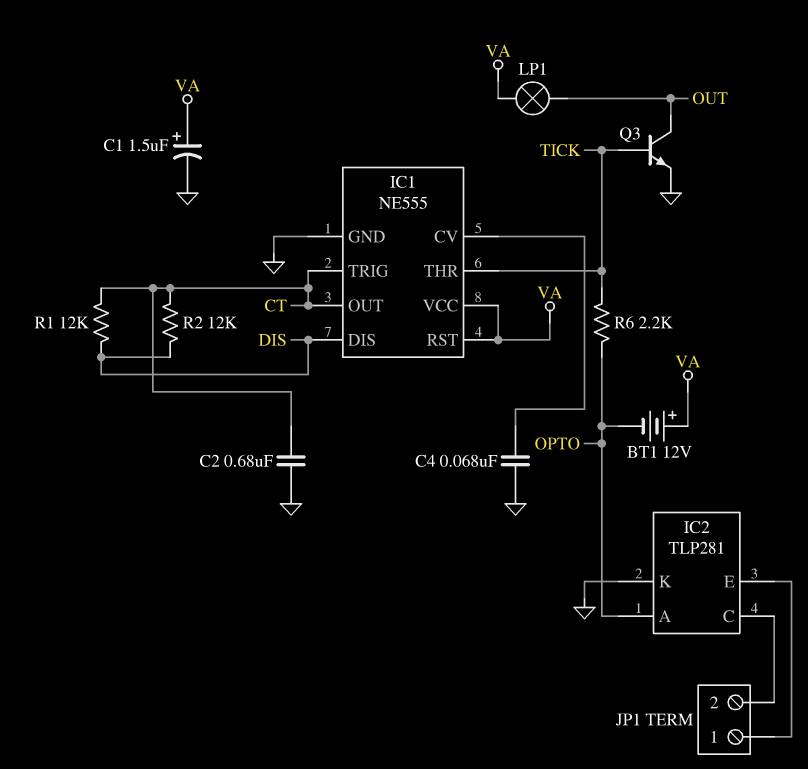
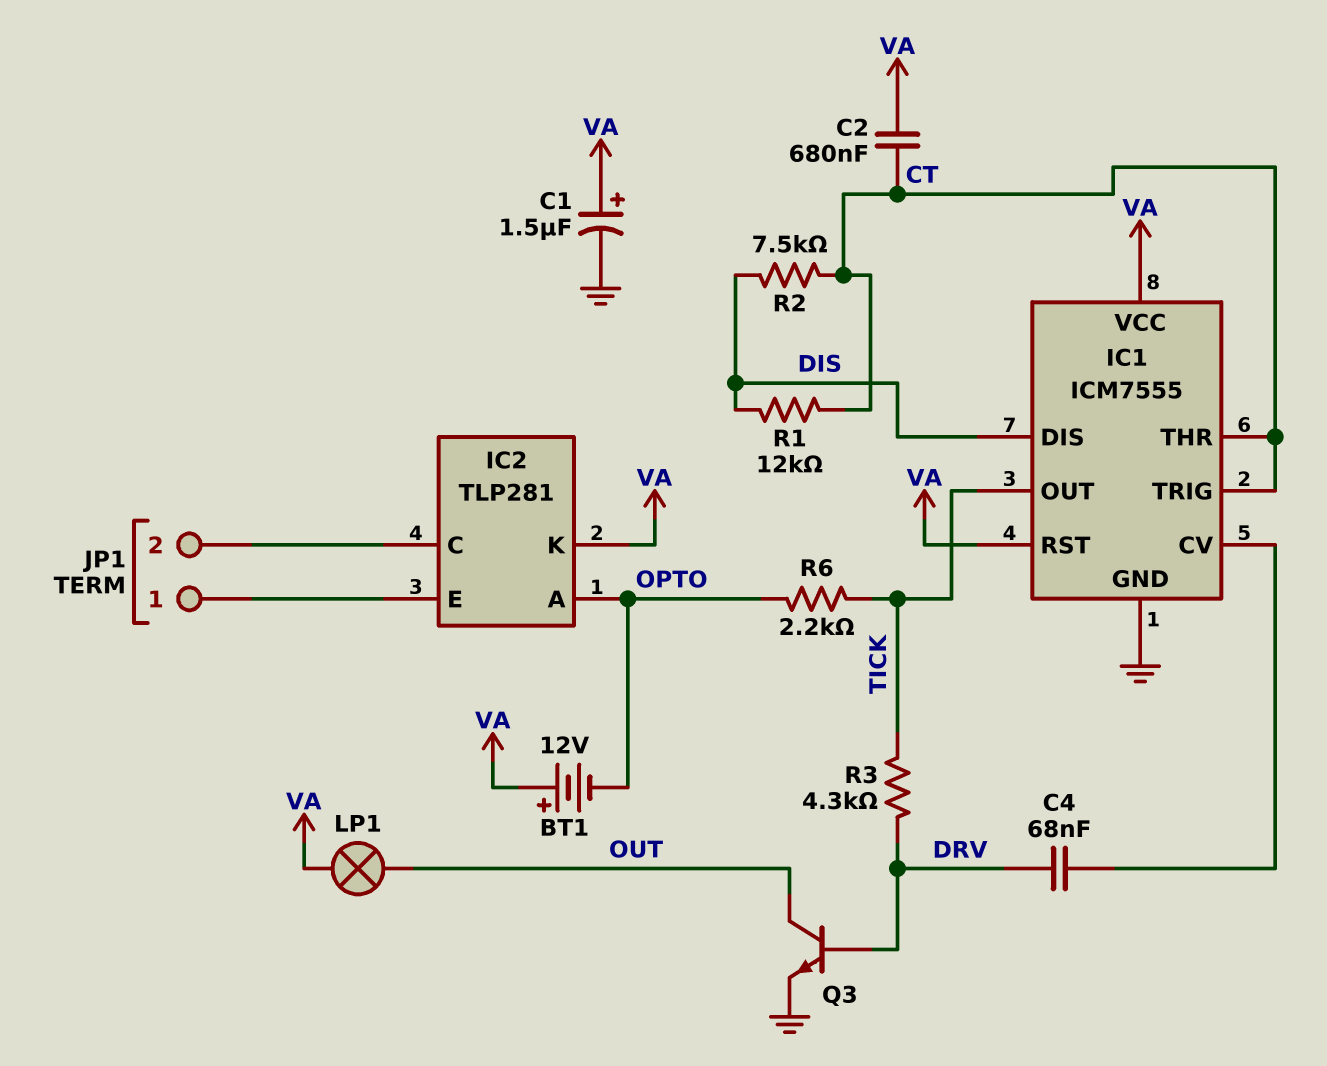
C2: 680nF (CT, GND) -> 680nF (CT, VA)
C4: 68nF (GND, IC1/CV) -> 68nF (DRV, IC1/CV)
IC1: NE555 -> ICM7555
IC1 pin OUT: CT -> TICK
IC1 pin THR: TICK -> CT
IC2 pin K: GND -> VA
Q3: NPN (B TICK, C OUT, E GND) -> NPN (B DRV, C OUT, E GND)
R2: 12k (CT, DIS) -> 7.5k (CT, DIS)
R3: none -> 4.3k (DRV, TICK)

